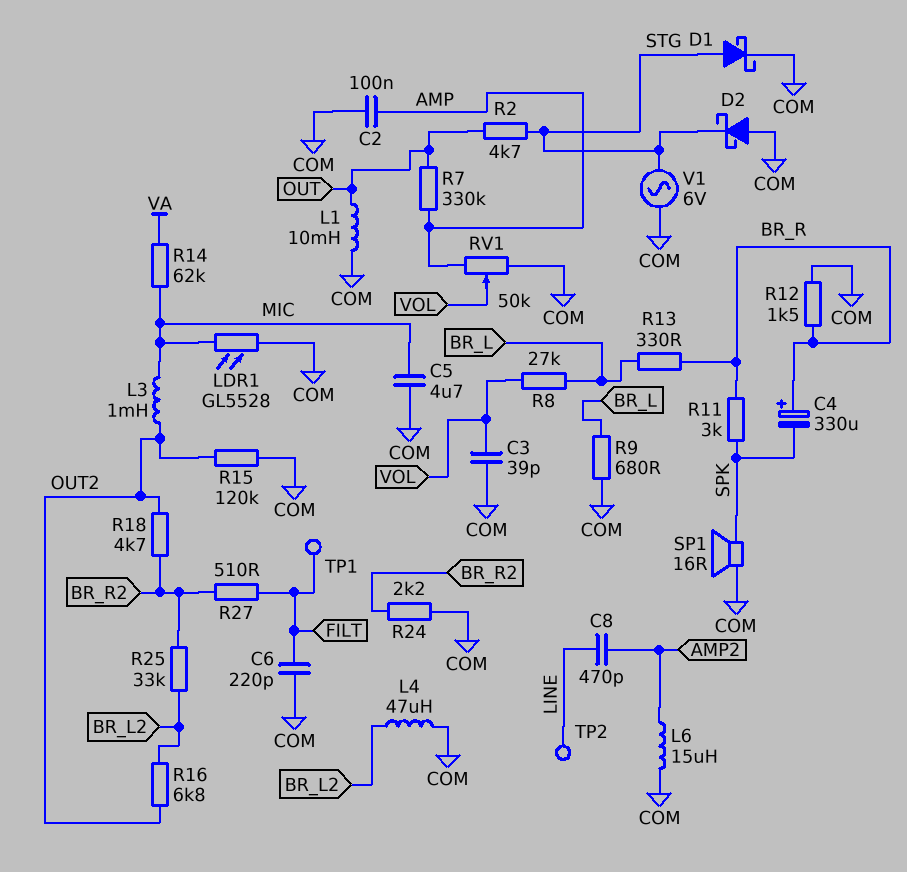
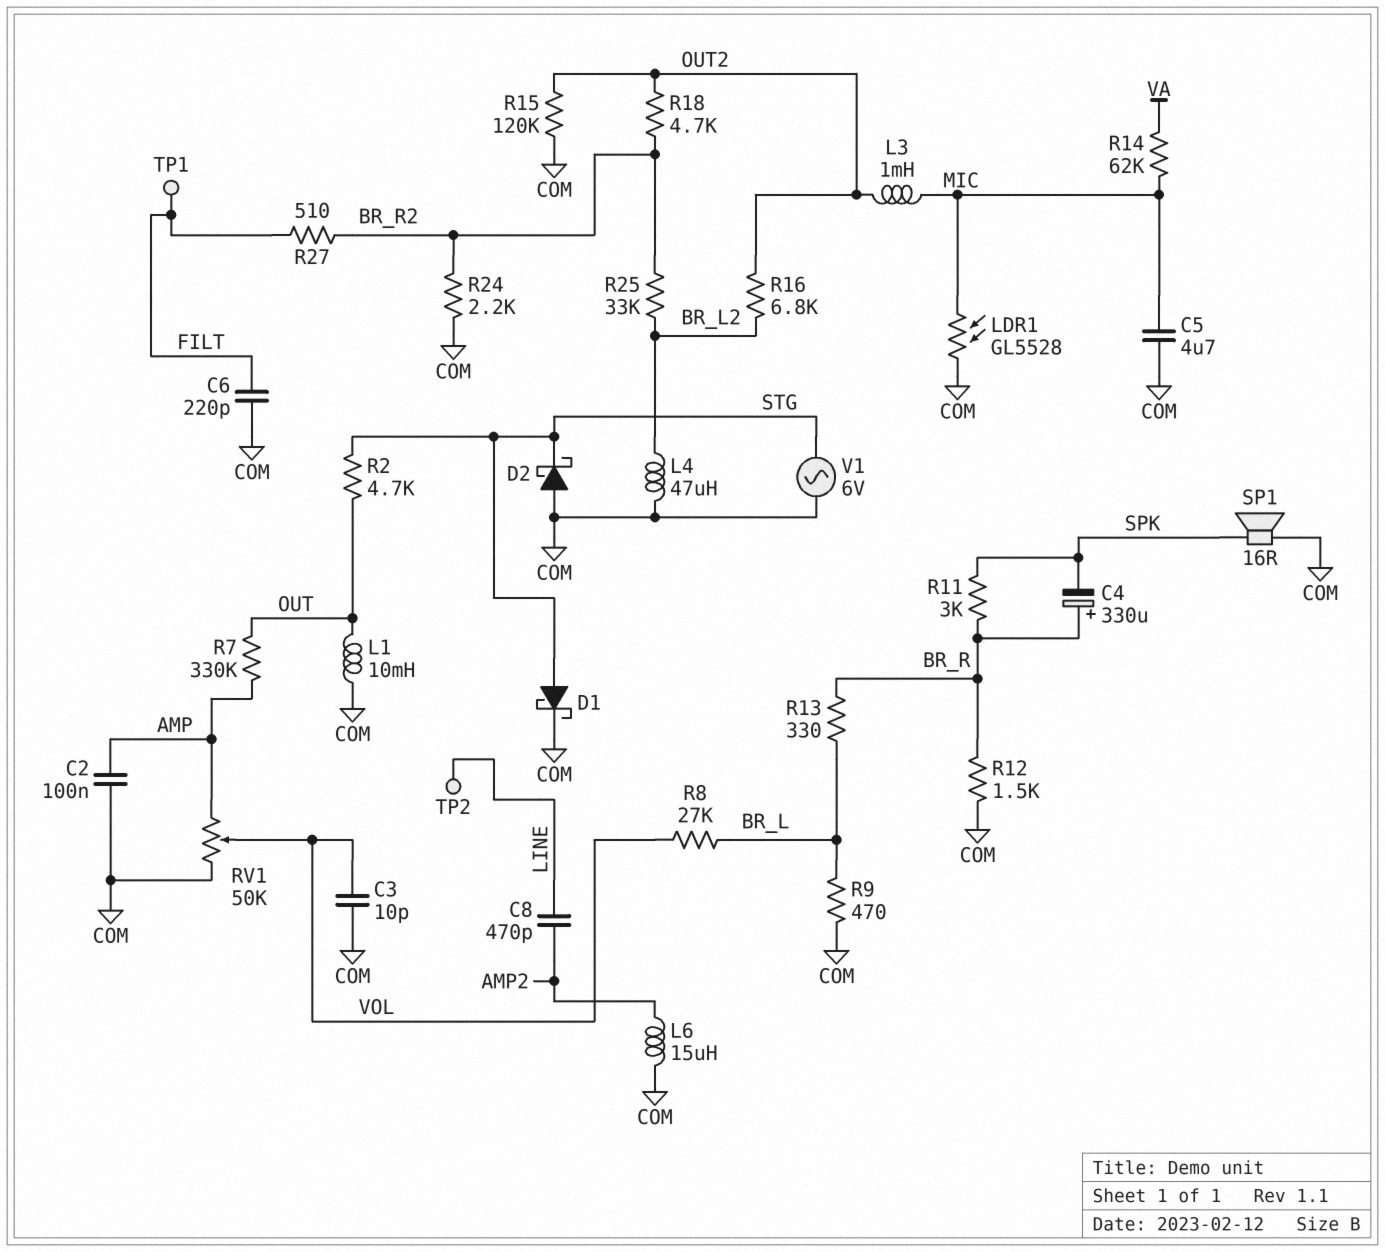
C3: 39pF (COM, VOL) -> 10pF (COM, VOL)
R9: 680 (BR_L, COM) -> 470 (BR_L, COM)

